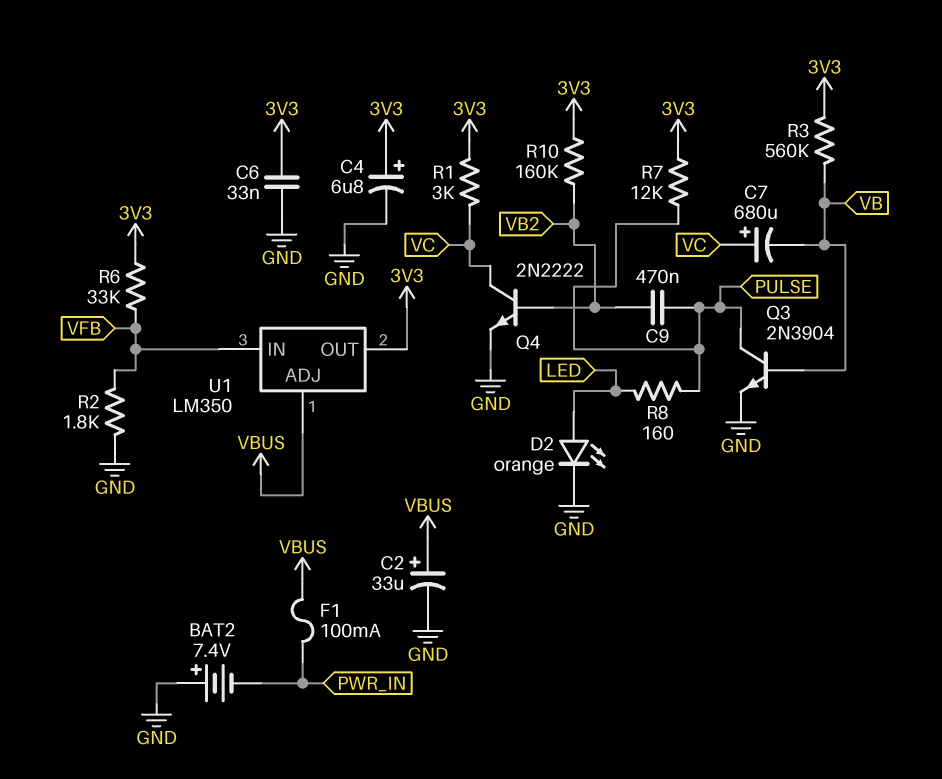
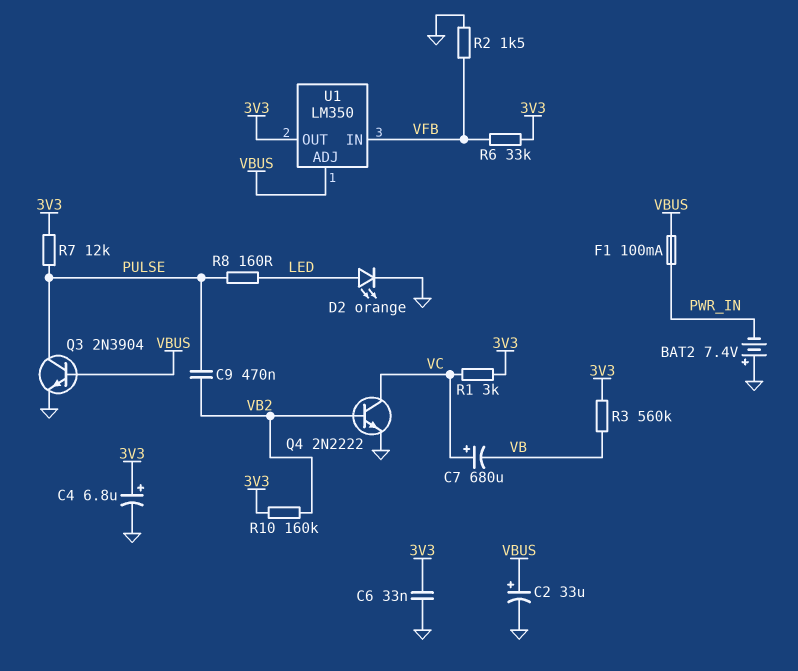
Q3: NPN 2N3904 (B VB, C PULSE, E GND) -> NPN 2N3904 (B VBUS, C PULSE, E GND)
R2: 1.8k (GND, VFB) -> 1.5k (GND, VFB)

